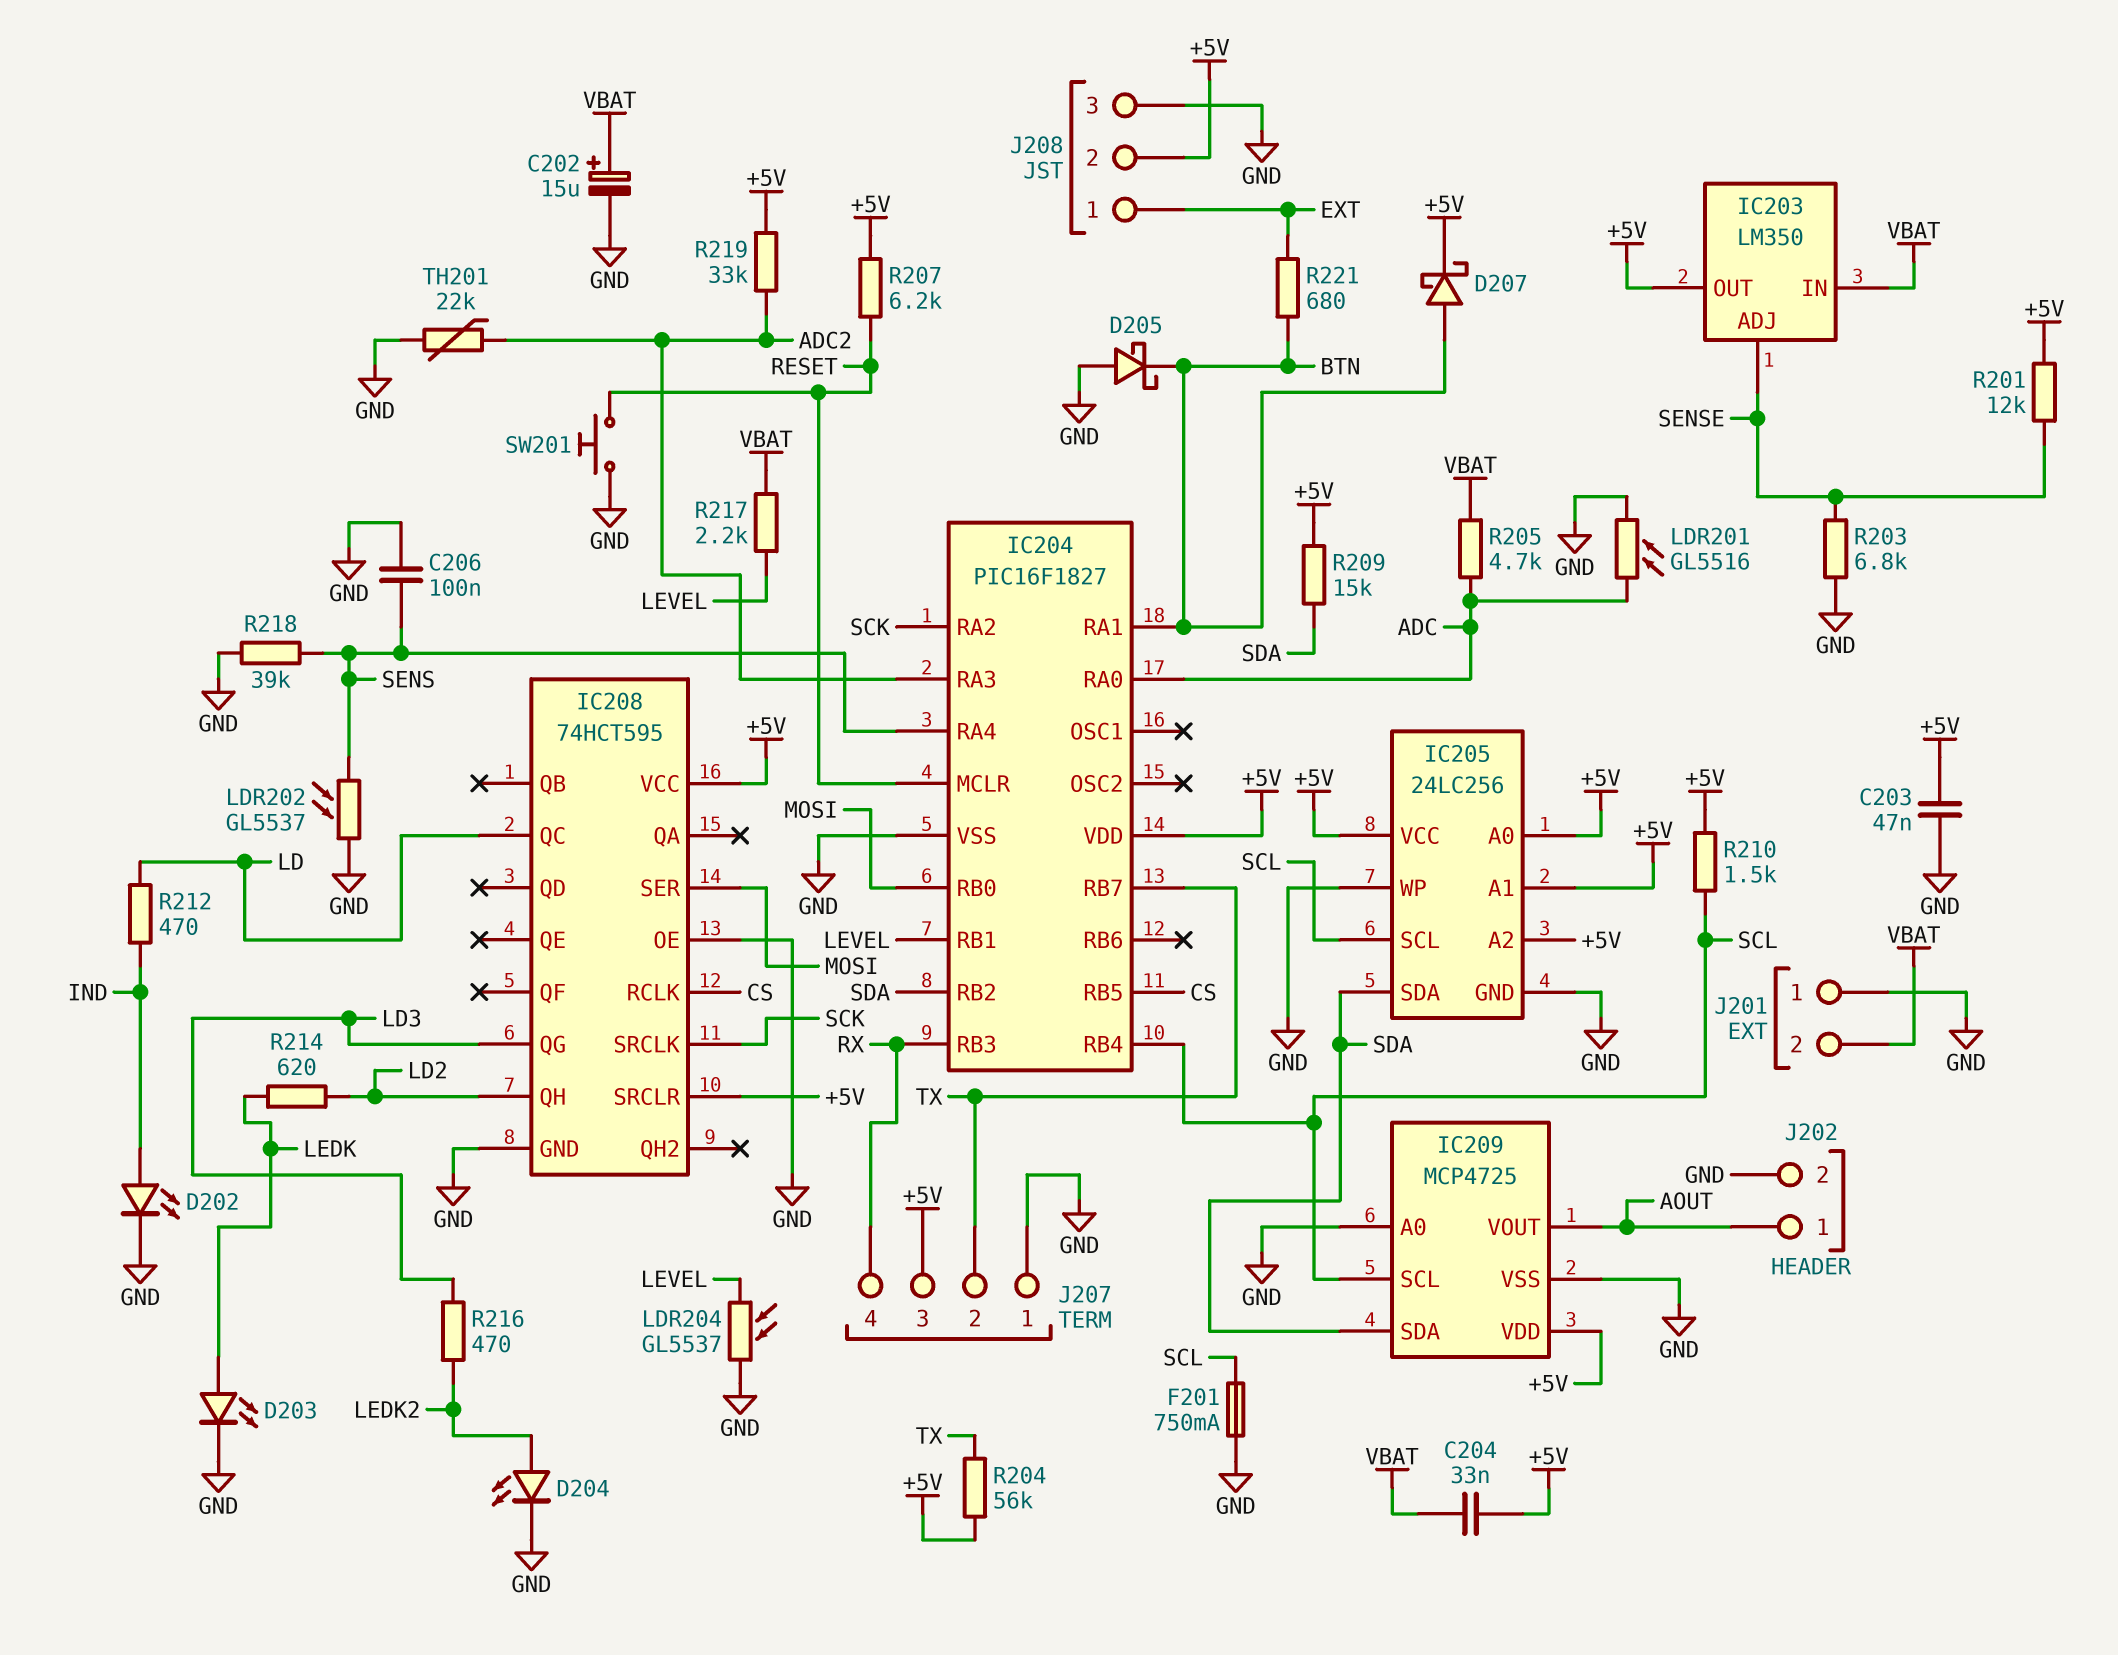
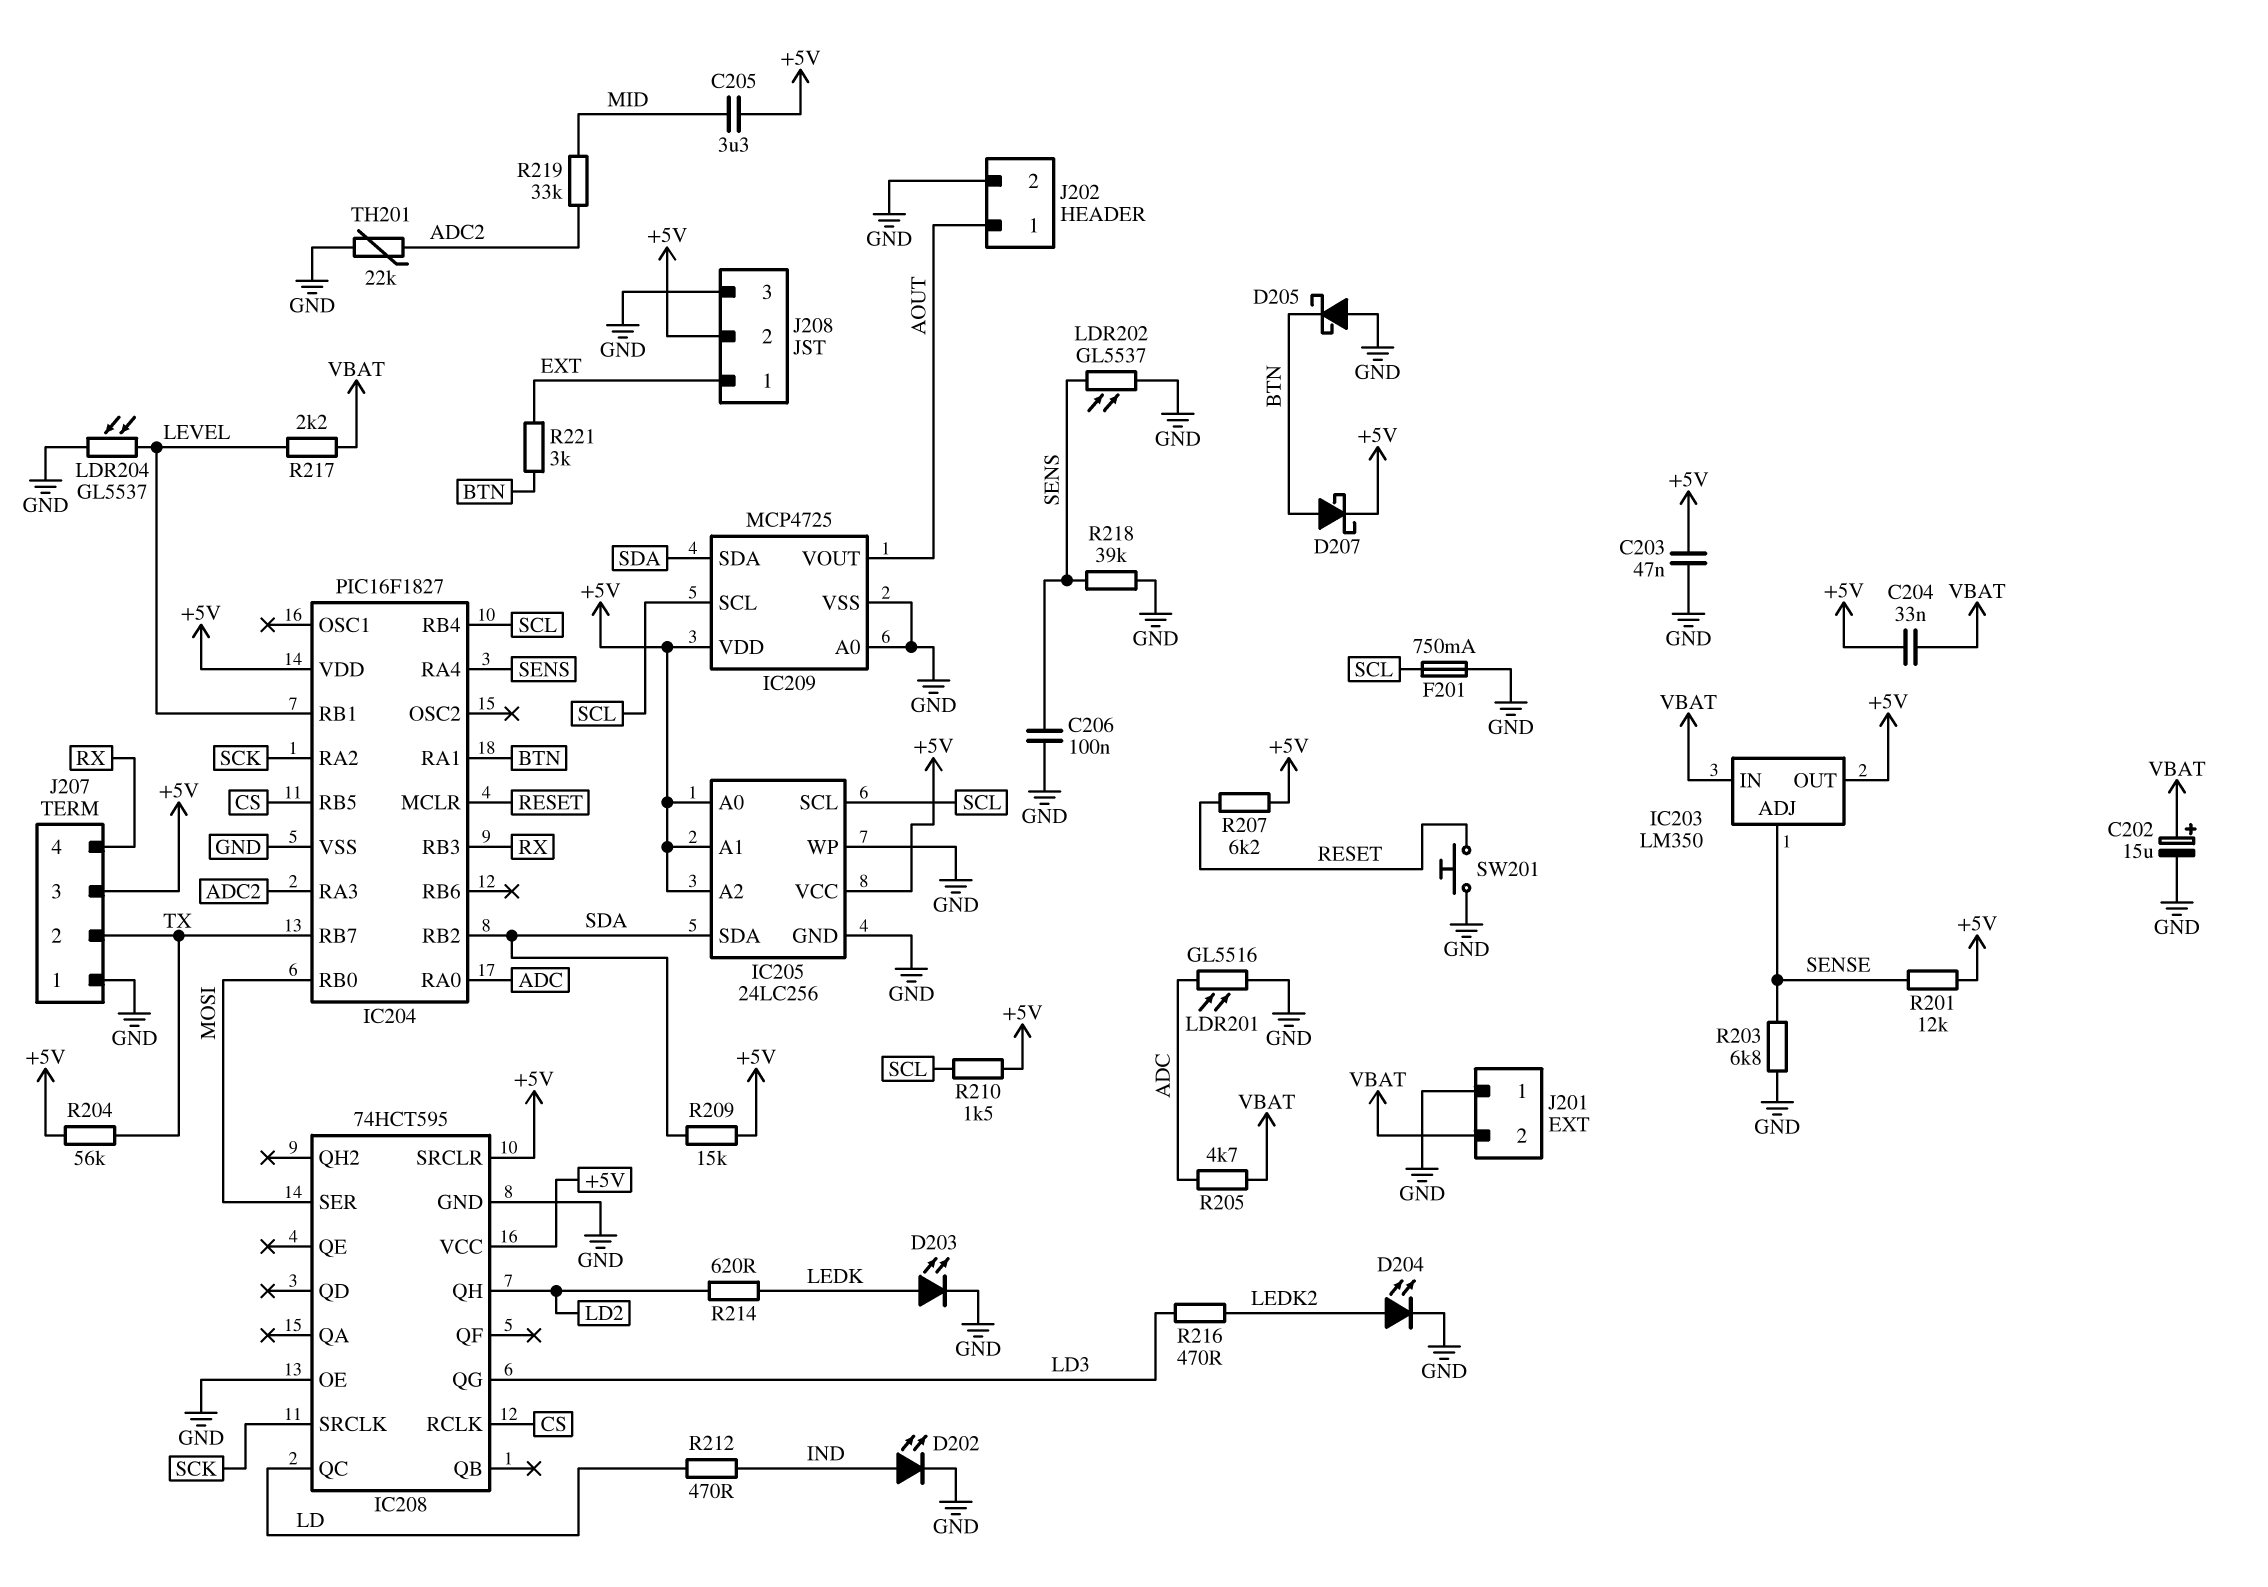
C205: none -> 3.3uF (+5V, MID)
R219: 33k (+5V, ADC2) -> 33k (ADC2, MID)
R221: 680 (BTN, EXT) -> 3k (BTN, EXT)

